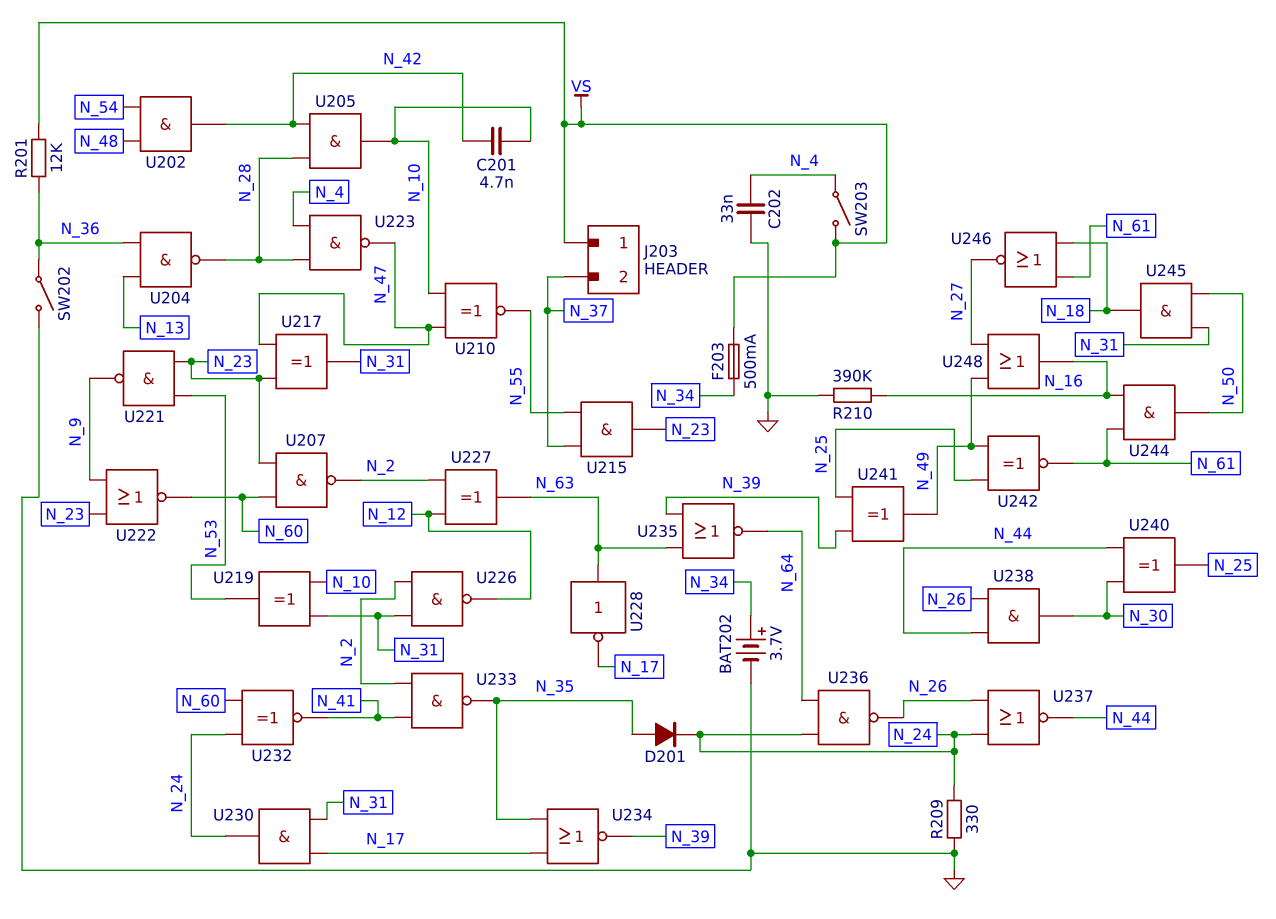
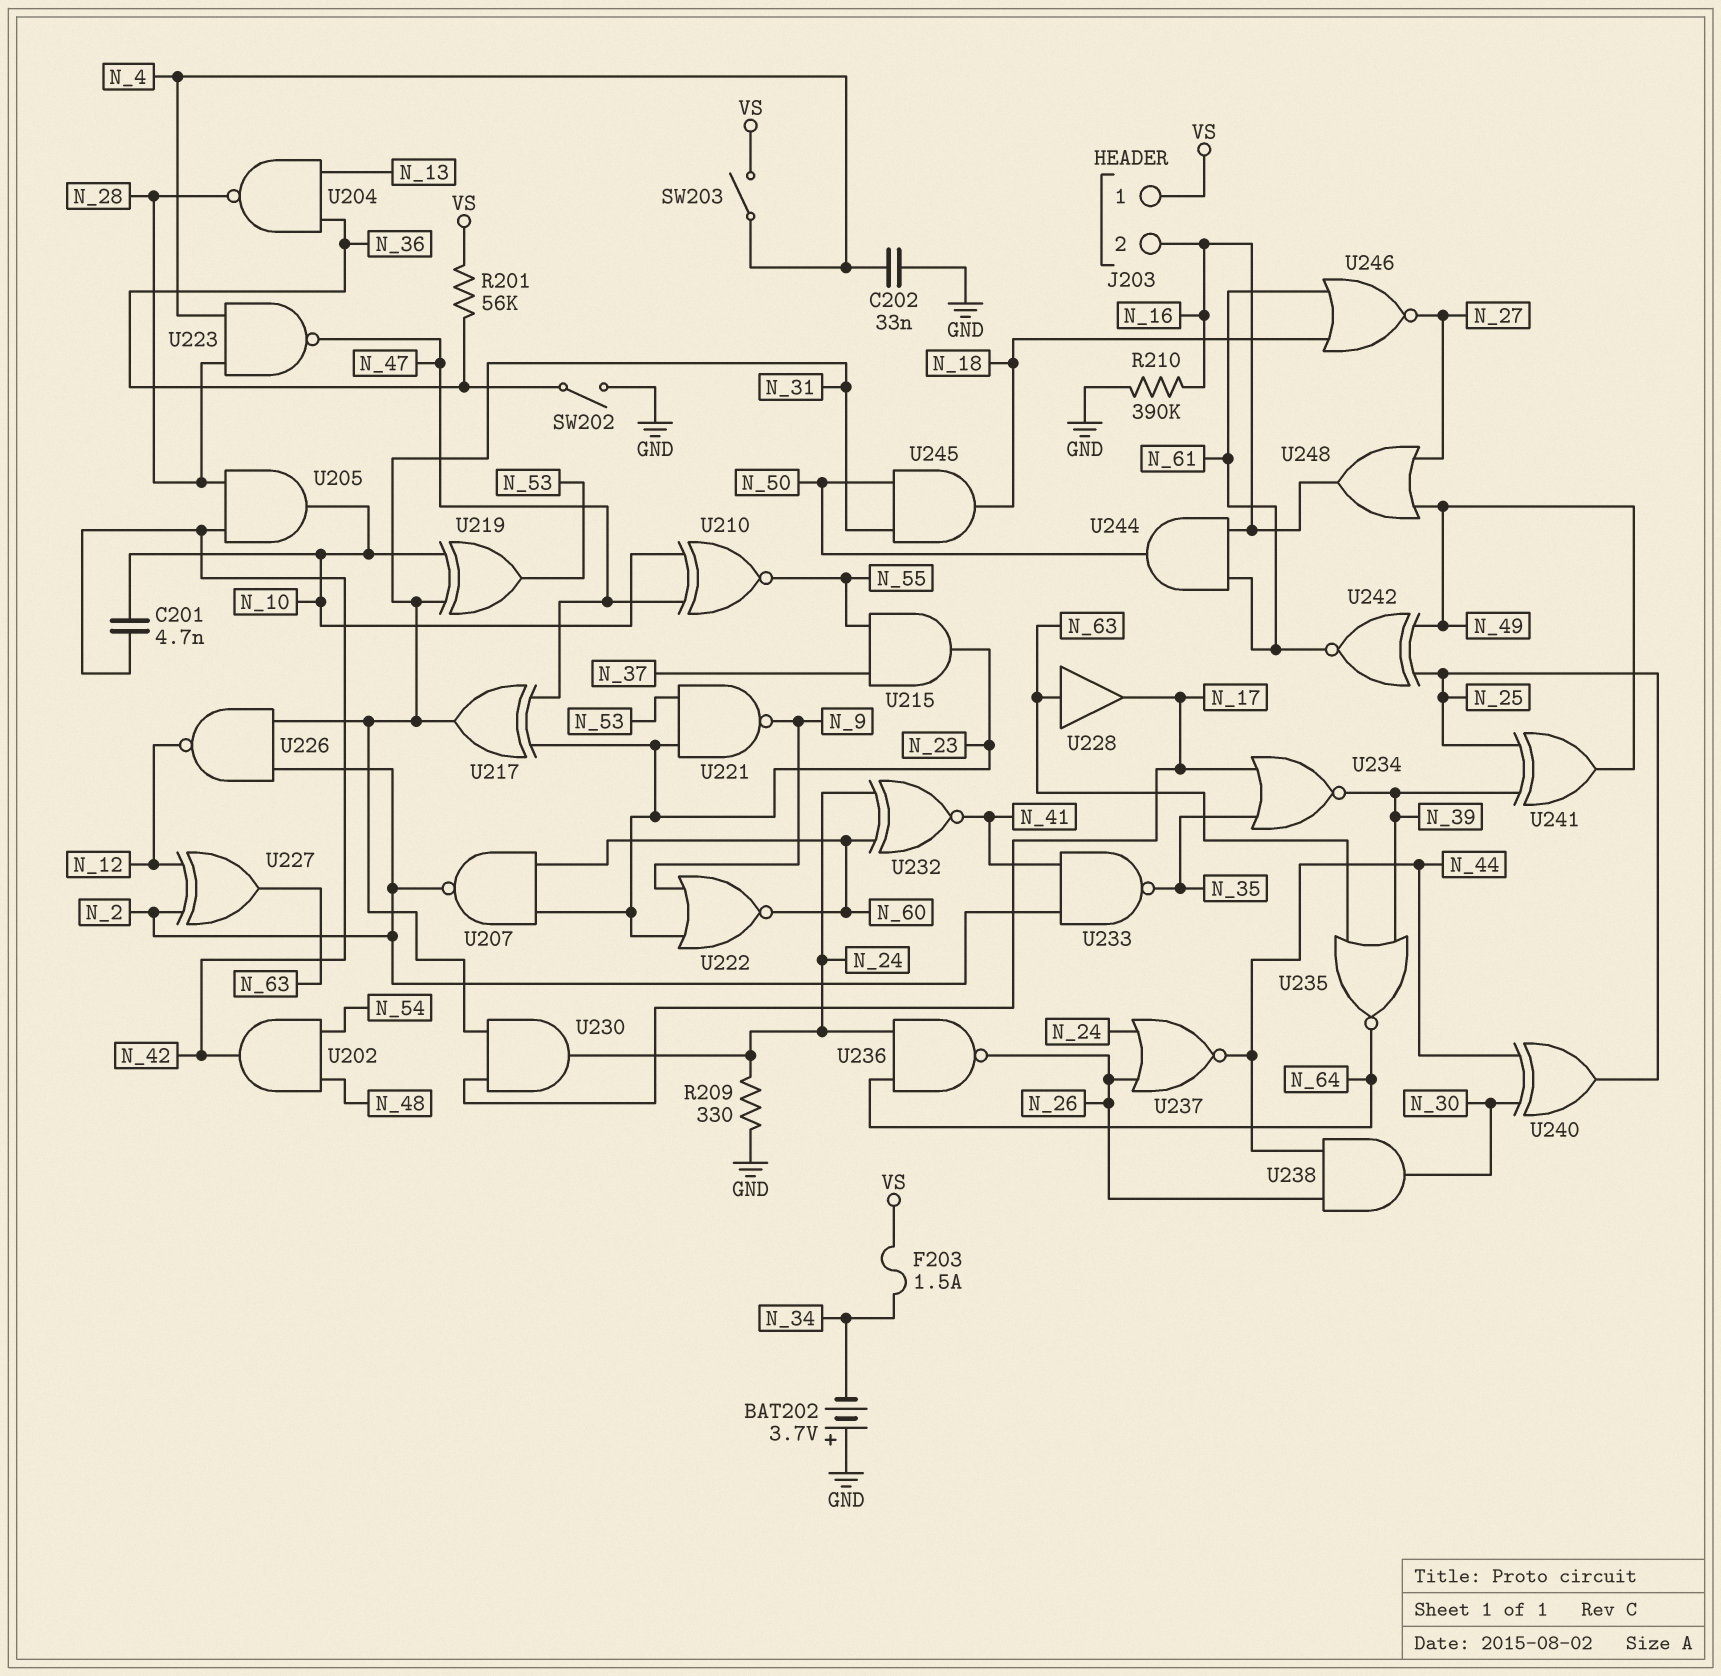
BAT202: 3.7V (plus N_34, minus GND) -> 3.7V (plus GND, minus N_34)
D201: diode (A N_35, K N_24) -> none
F203: 500mA (N_34, VS) -> 1.5A (N_34, VS)
J203 pin 2: N_37 -> N_16
R201: 12k (N_36, VS) -> 56k (N_36, VS)
U228: NOT (in N_63, out N_17) -> buffer (in N_63, out N_17)

